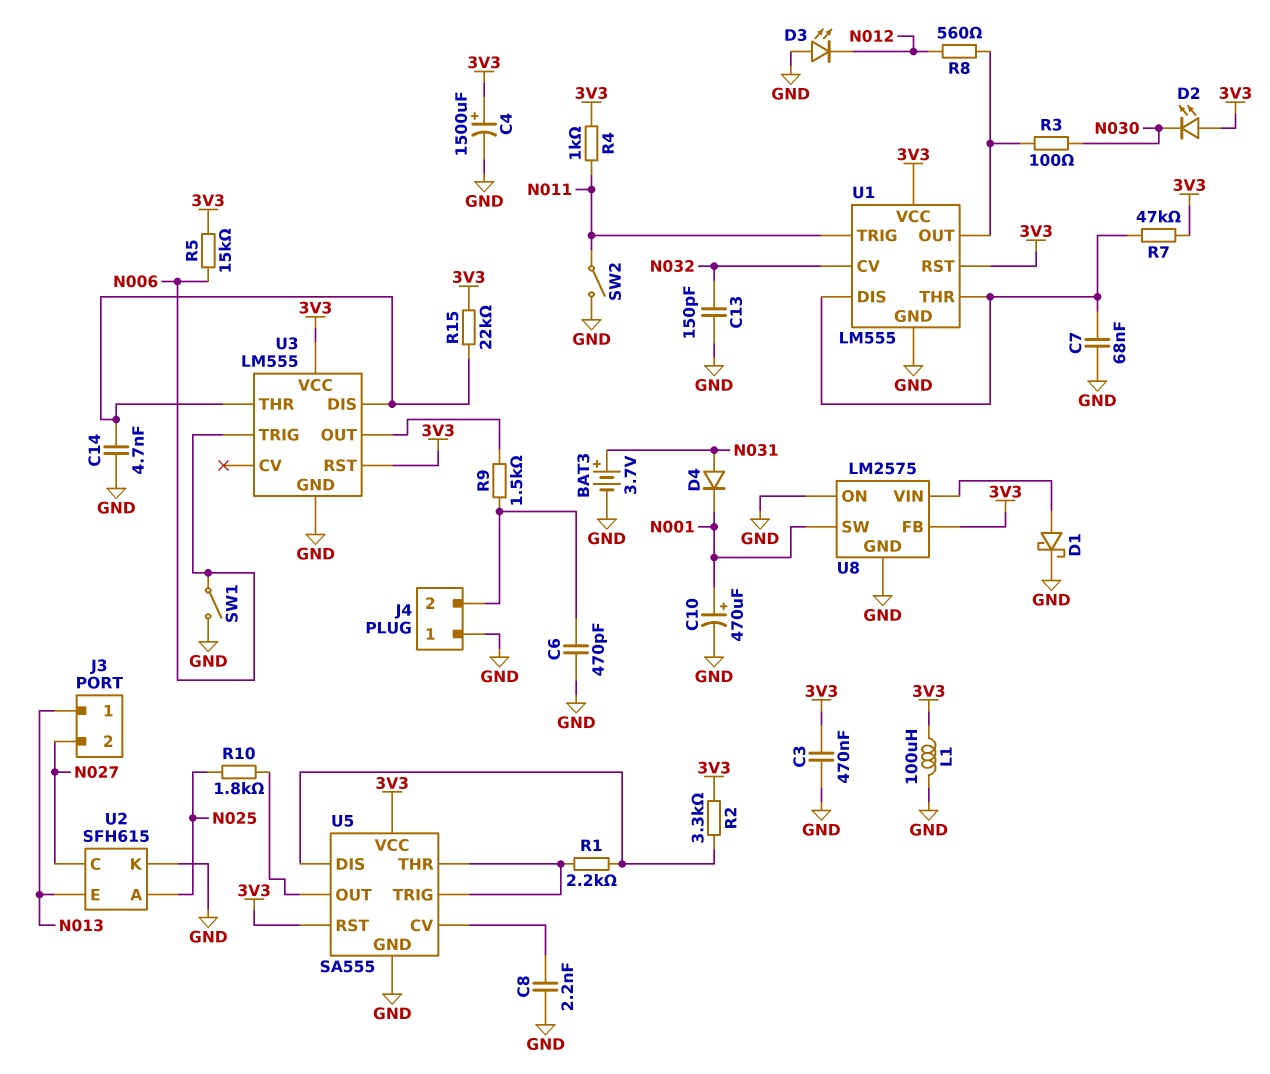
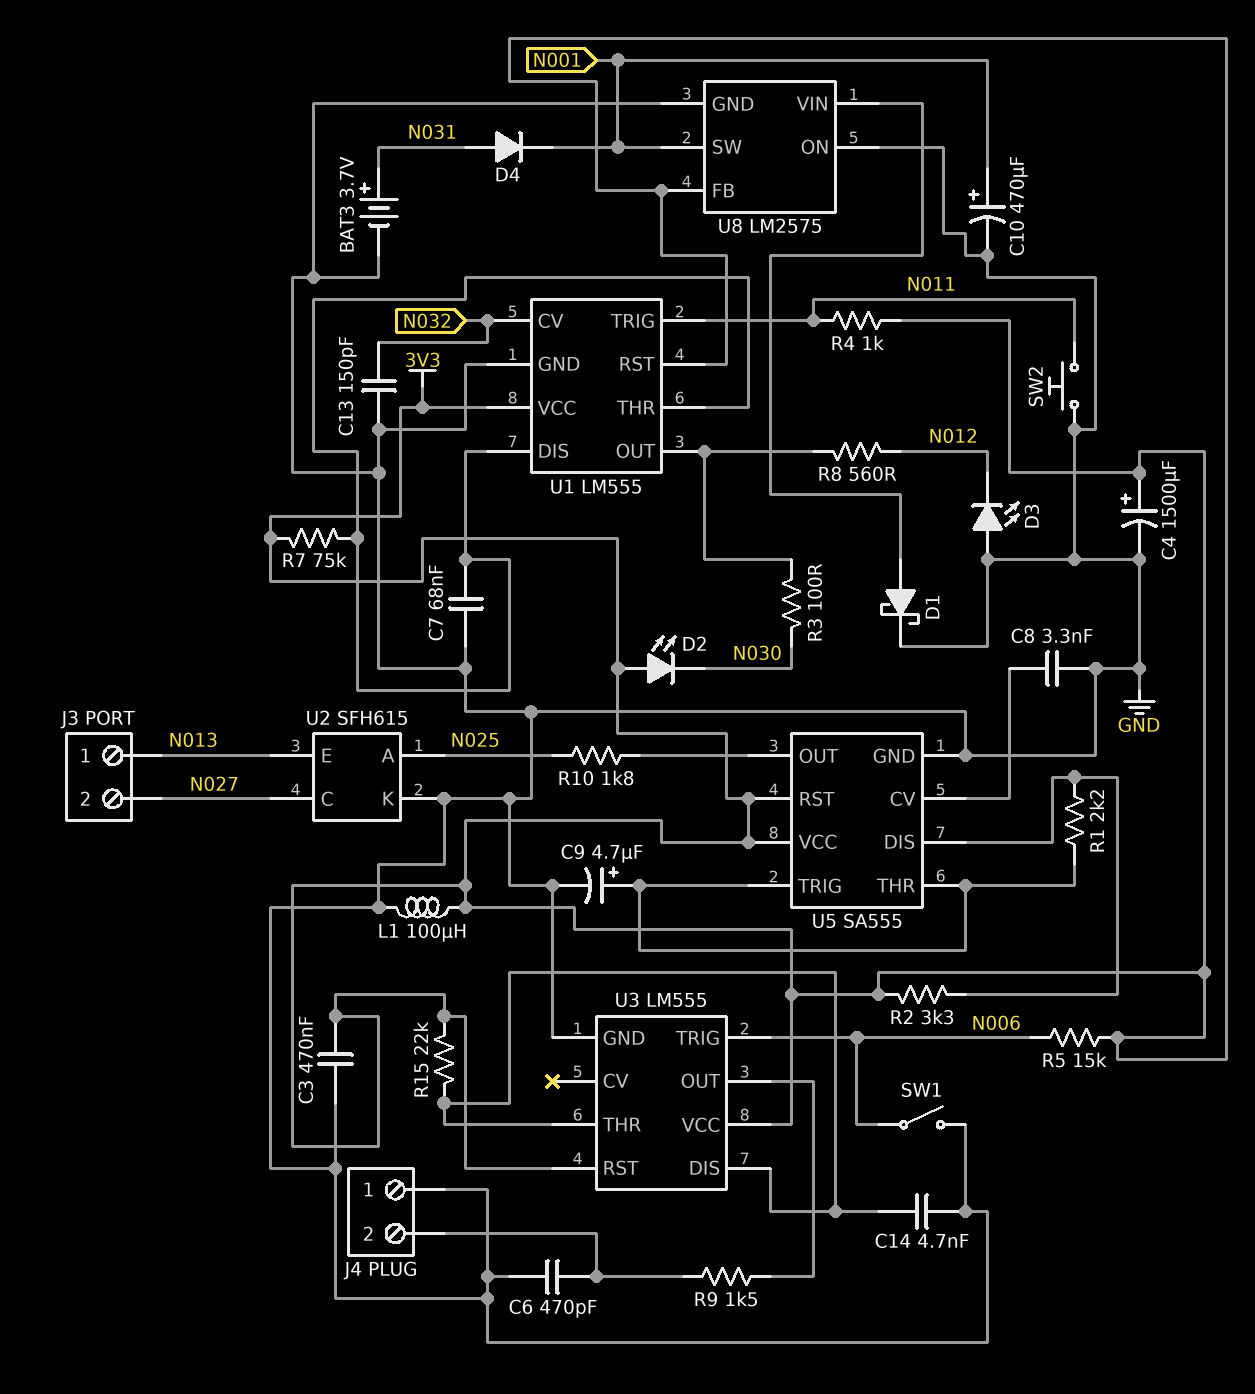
C8: 2.2nF (GND, U5/CV) -> 3.3nF (GND, U5/CV)
C9: none -> 4.7uF (plus U5/THR, minus GND)
R7: 47k (3V3, U1/DIS) -> 75k (3V3, U1/DIS)
SW2: switch (GND, N011) -> button (GND, N011)

